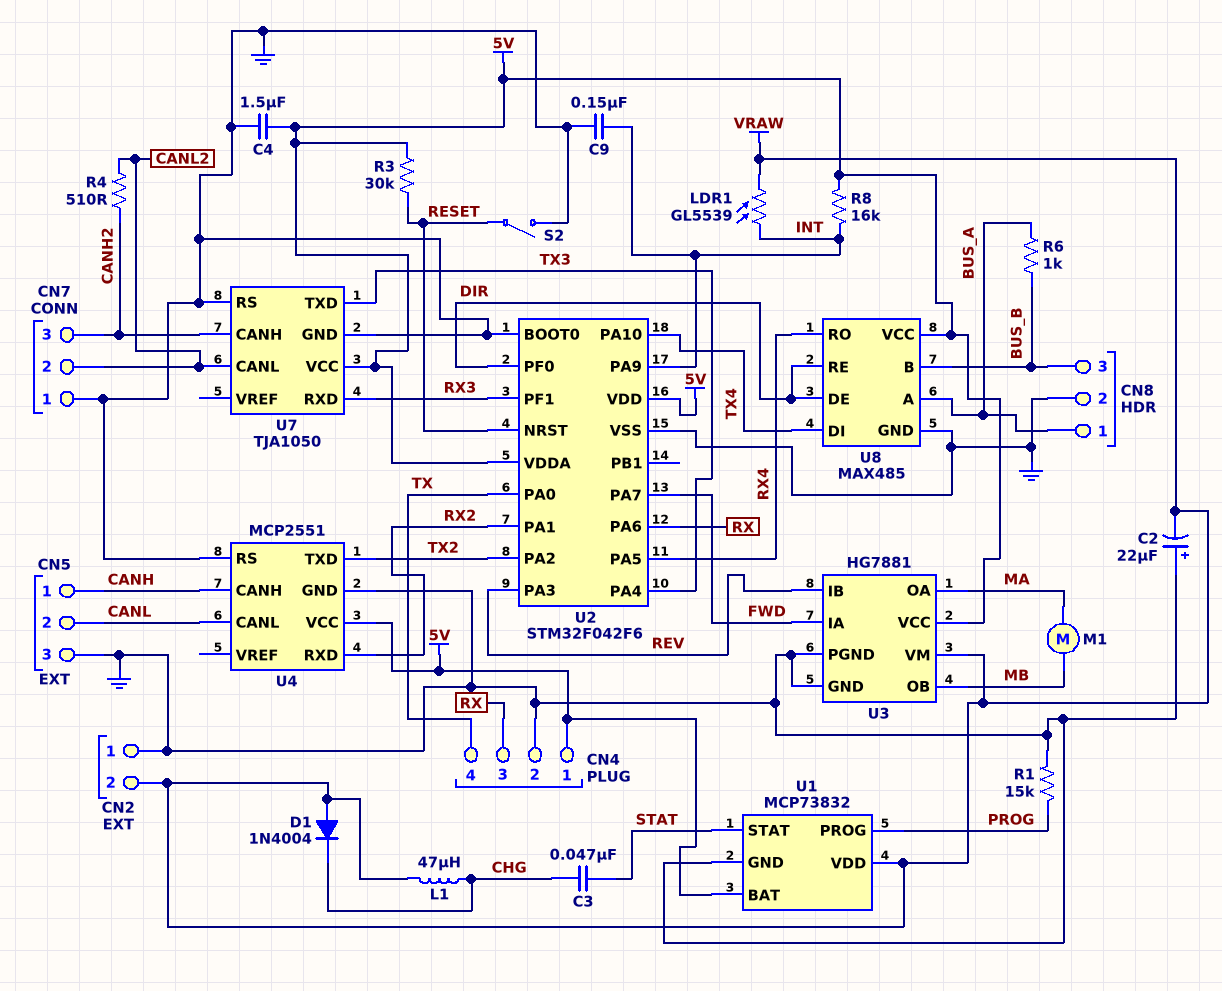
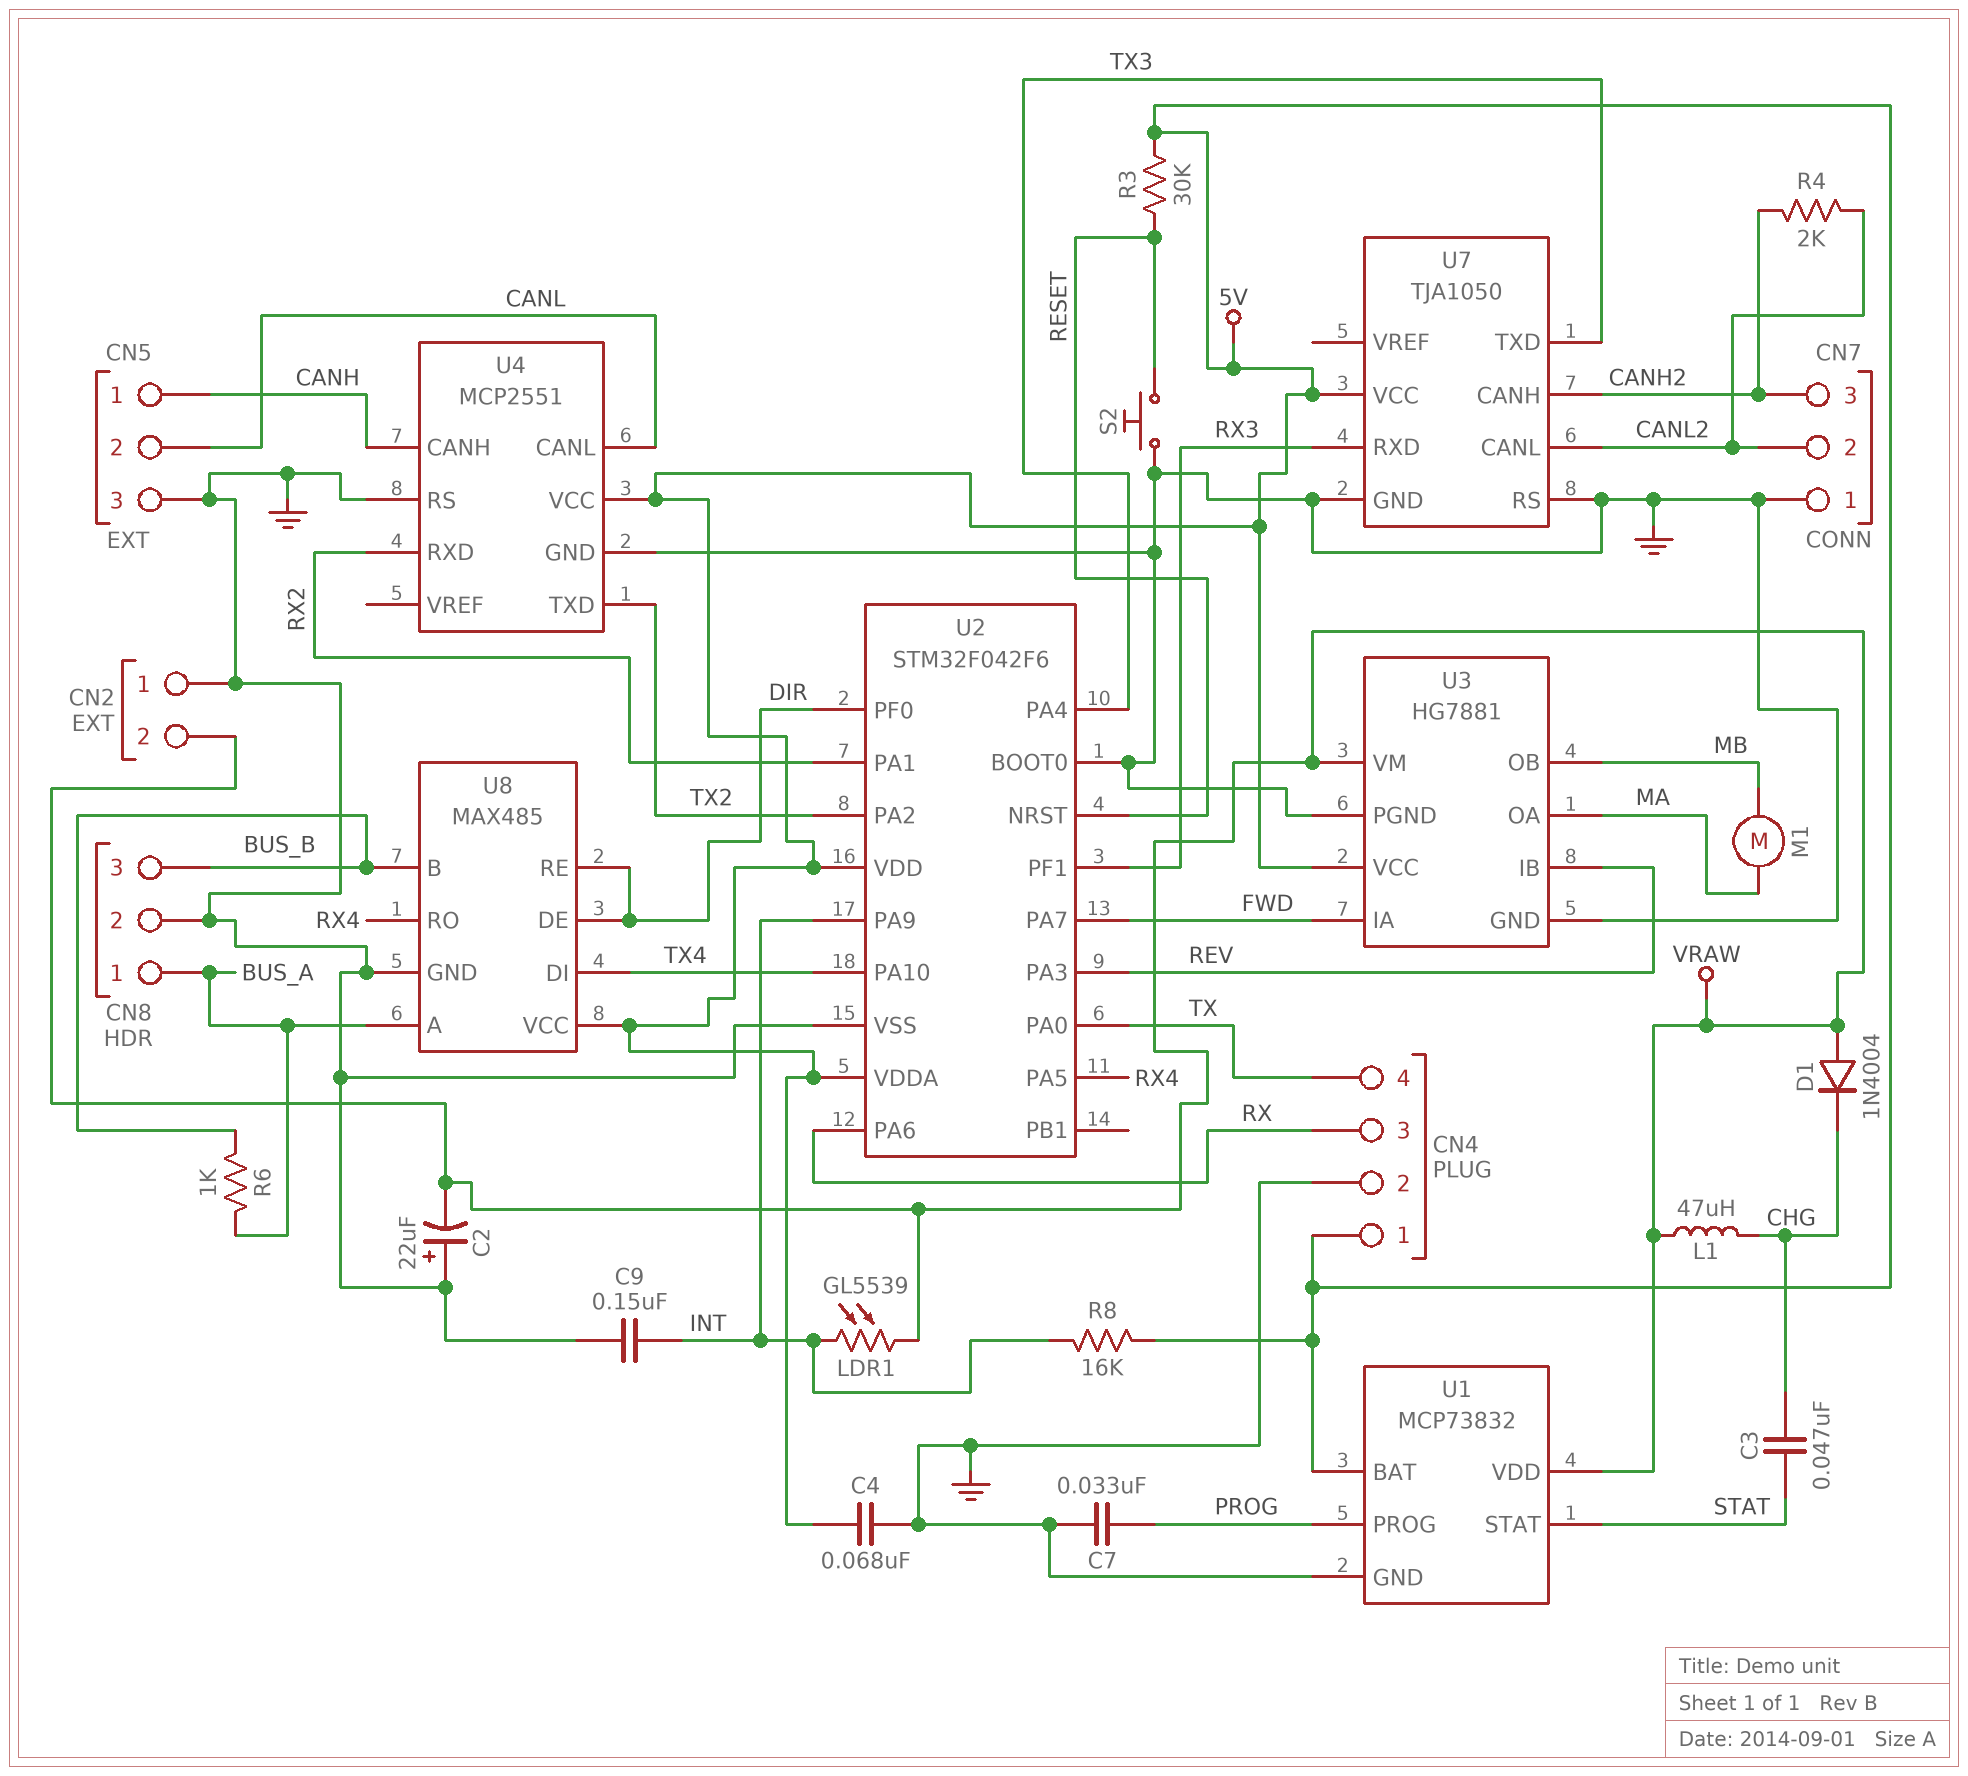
C4: 1.5uF (5V, GND) -> 68nF (5V, GND)
C7: none -> 33nF (GND, PROG)
R1: 15k (GND, PROG) -> none
R4: 510 (CANH2, CANL2) -> 2k (CANH2, CANL2)
S2: switch (GND, RESET) -> button (GND, RESET)

